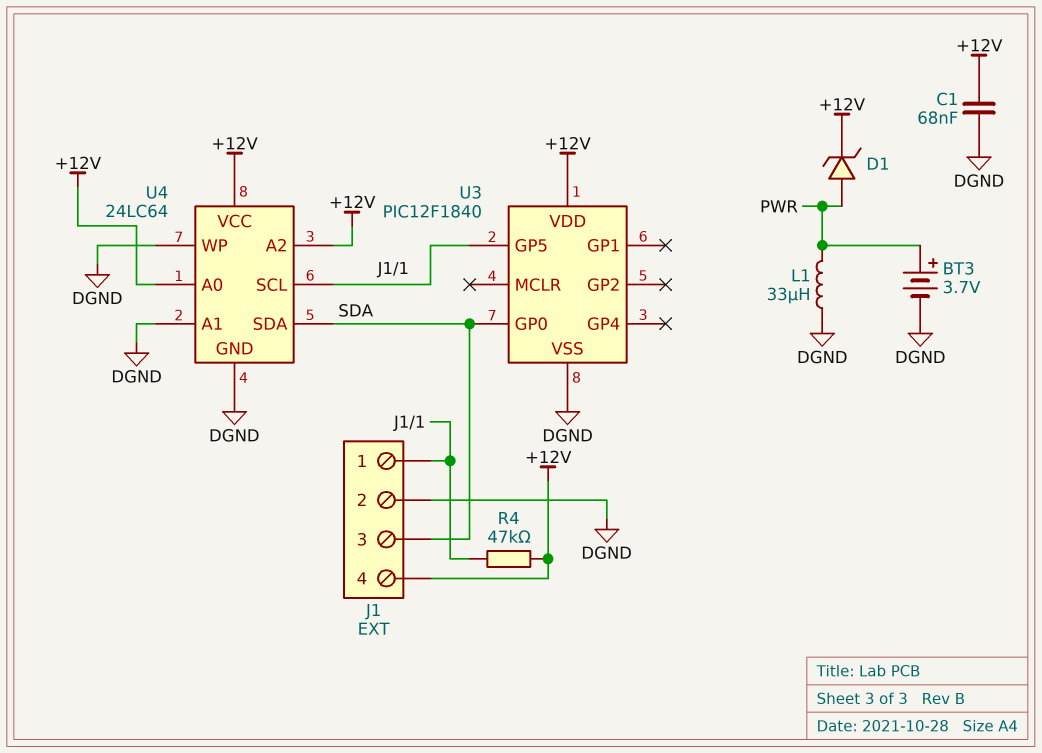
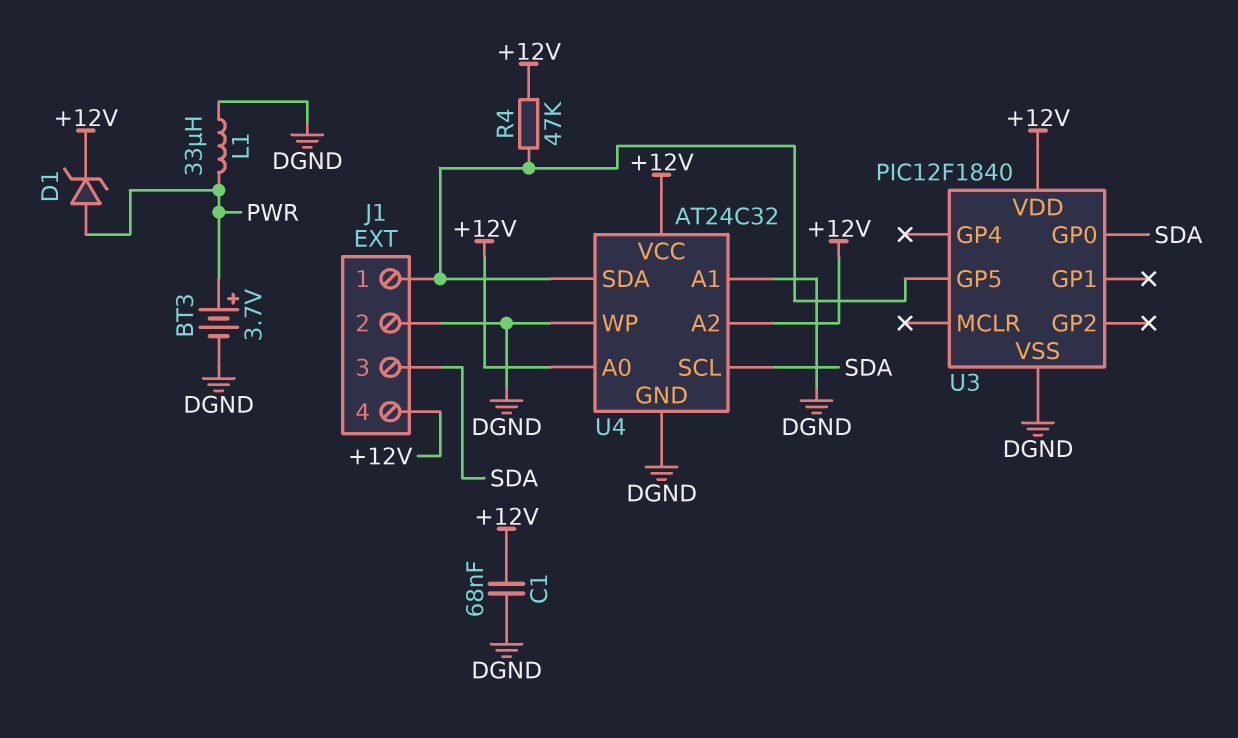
U4: 24LC64 -> AT24C32
U4 pin SCL: J1/1 -> SDA
U4 pin SDA: SDA -> J1/1

